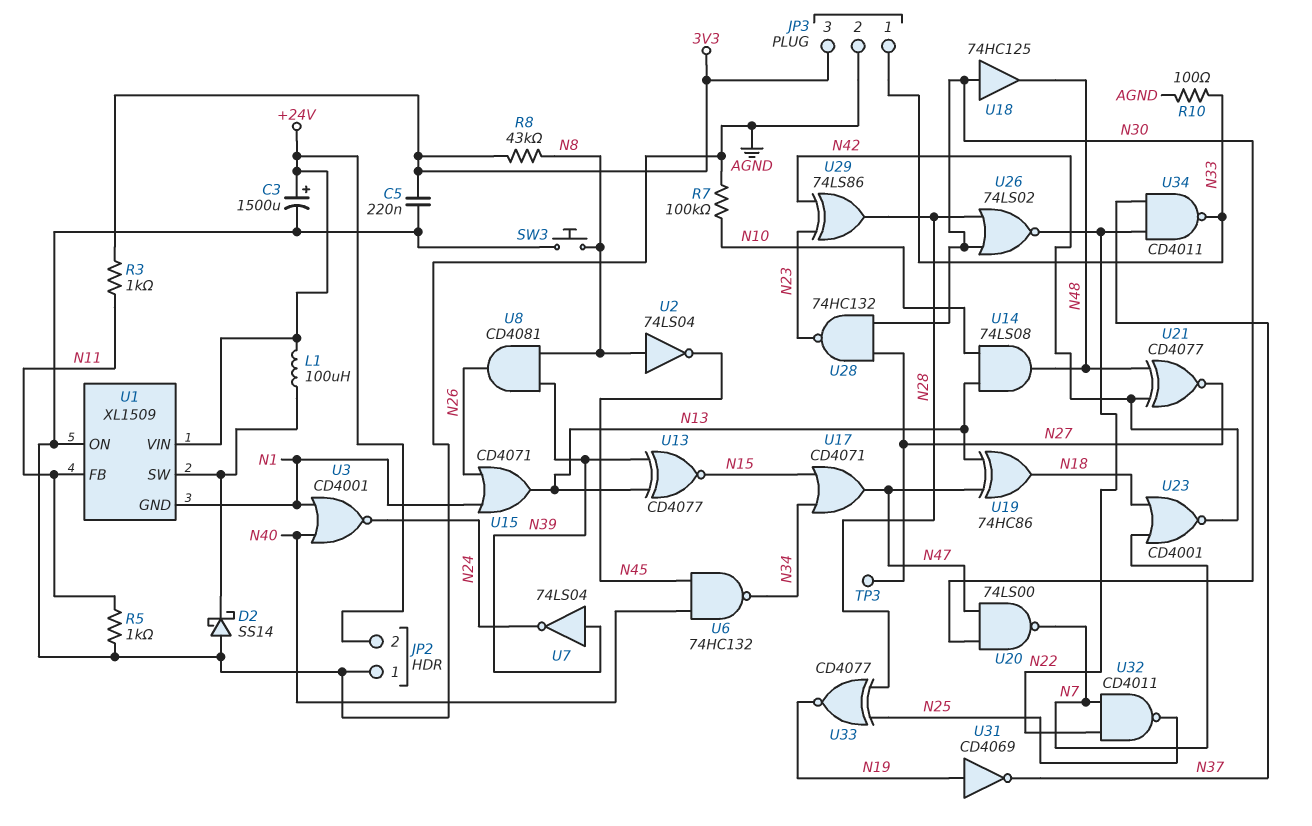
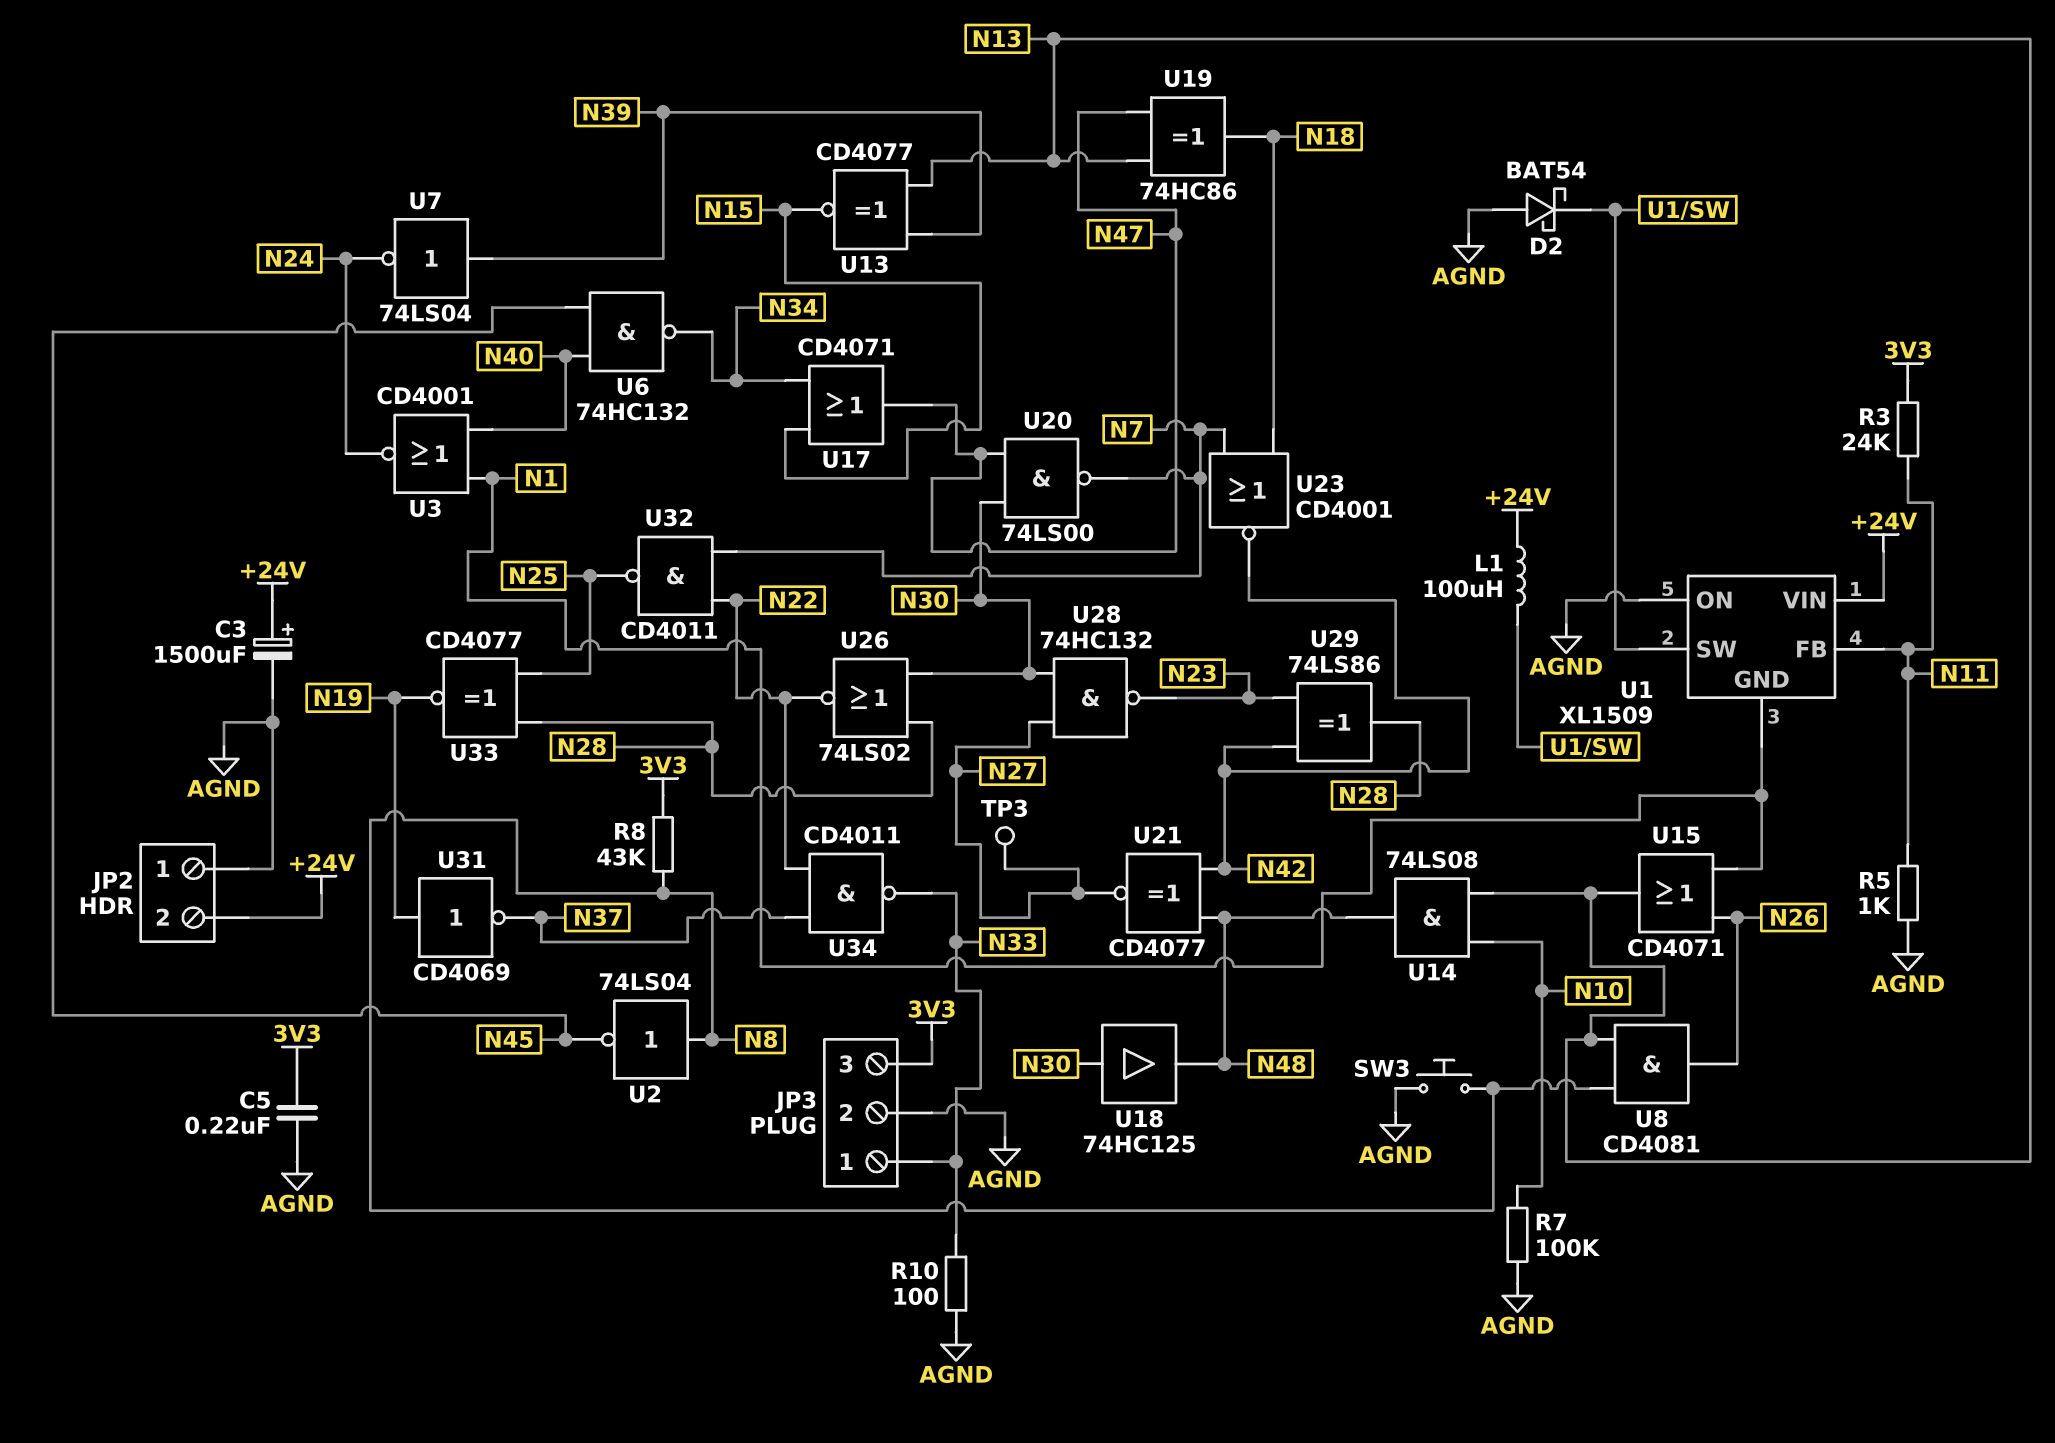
D2: schottky SS14 (A AGND, K U1/SW) -> schottky BAT54 (A AGND, K U1/SW)
R3: 1k (3V3, N11) -> 24k (3V3, N11)
U8: AND CD4081 (in N8, in N39, out N26) -> AND CD4081 (in N8, in N13, out N26)

